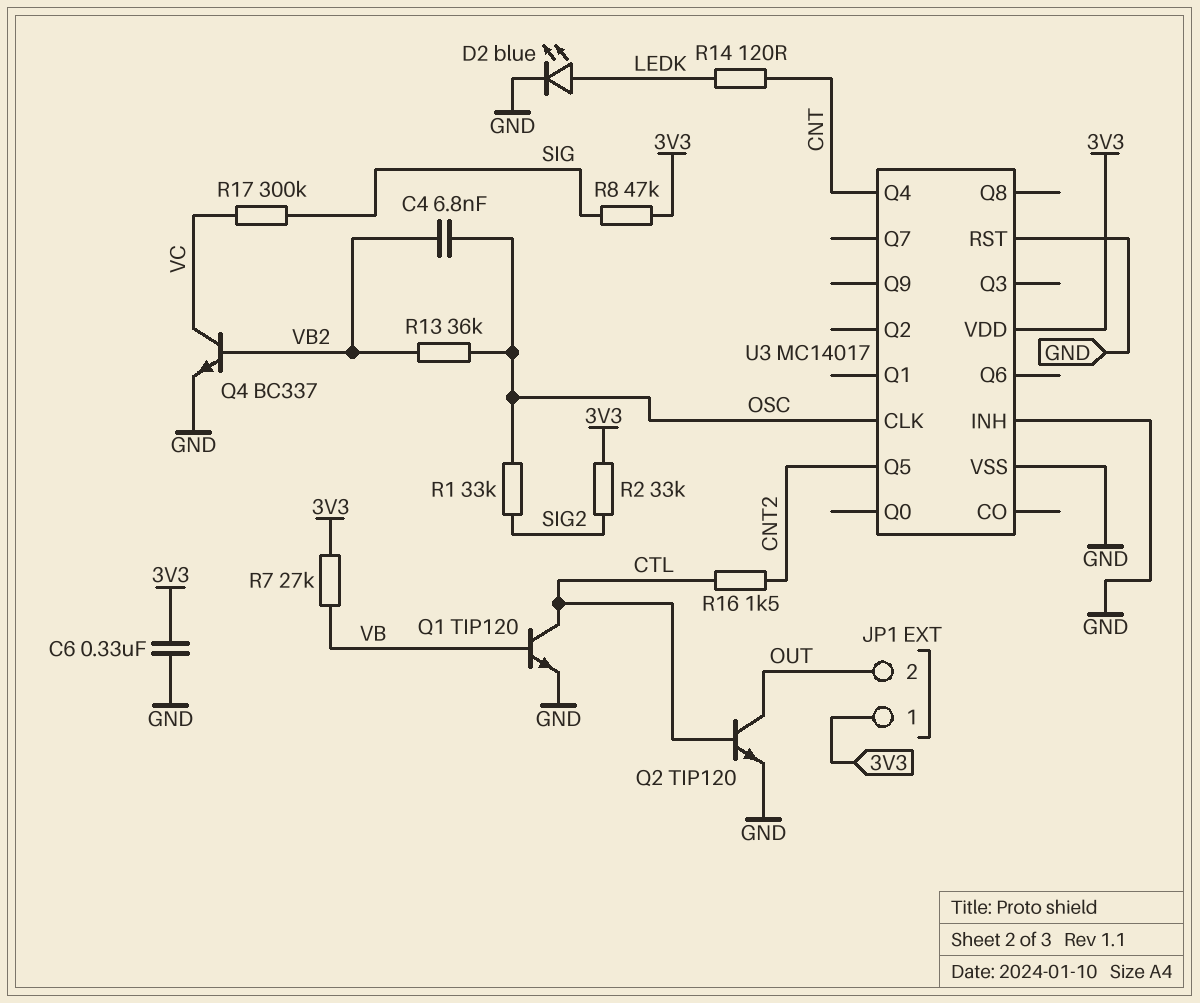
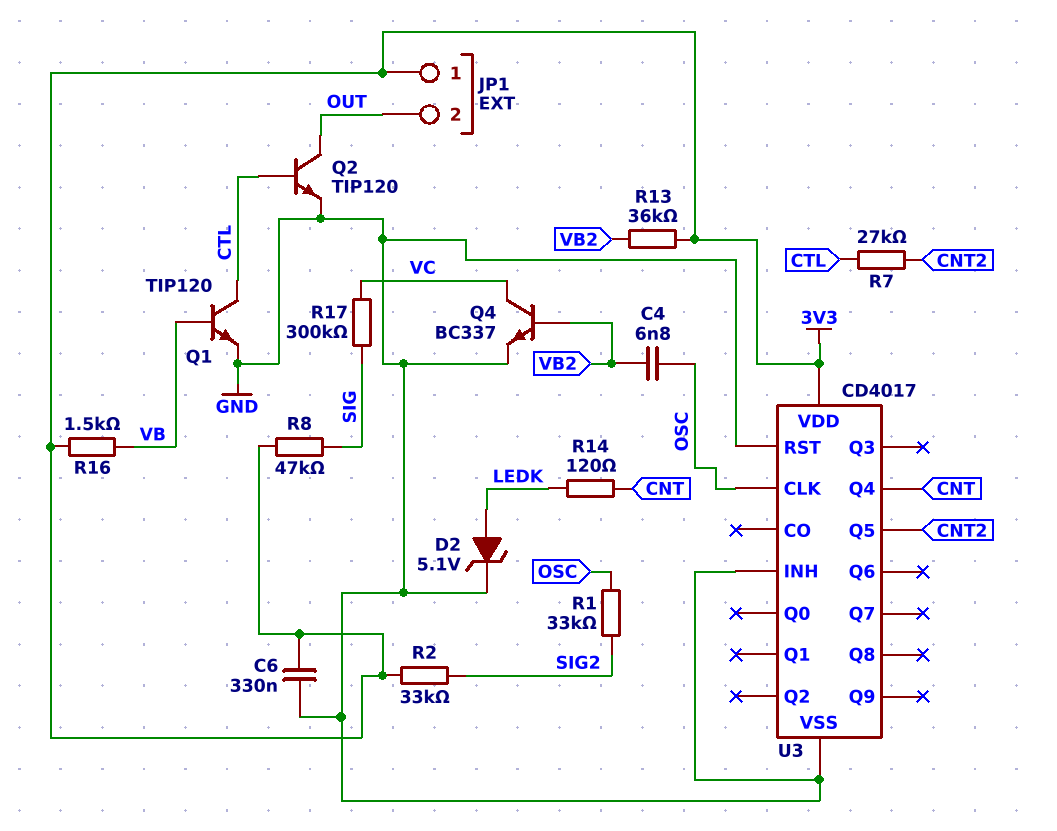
D2: LED blue (A LEDK, K GND) -> zener 5.1V (A LEDK, K GND)
R7: 27k (3V3, VB) -> 27k (CNT2, CTL)
R13: 36k (OSC, VB2) -> 36k (3V3, VB2)
R16: 1.5k (CNT2, CTL) -> 1.5k (3V3, VB)
U3: MC14017 -> CD4017

